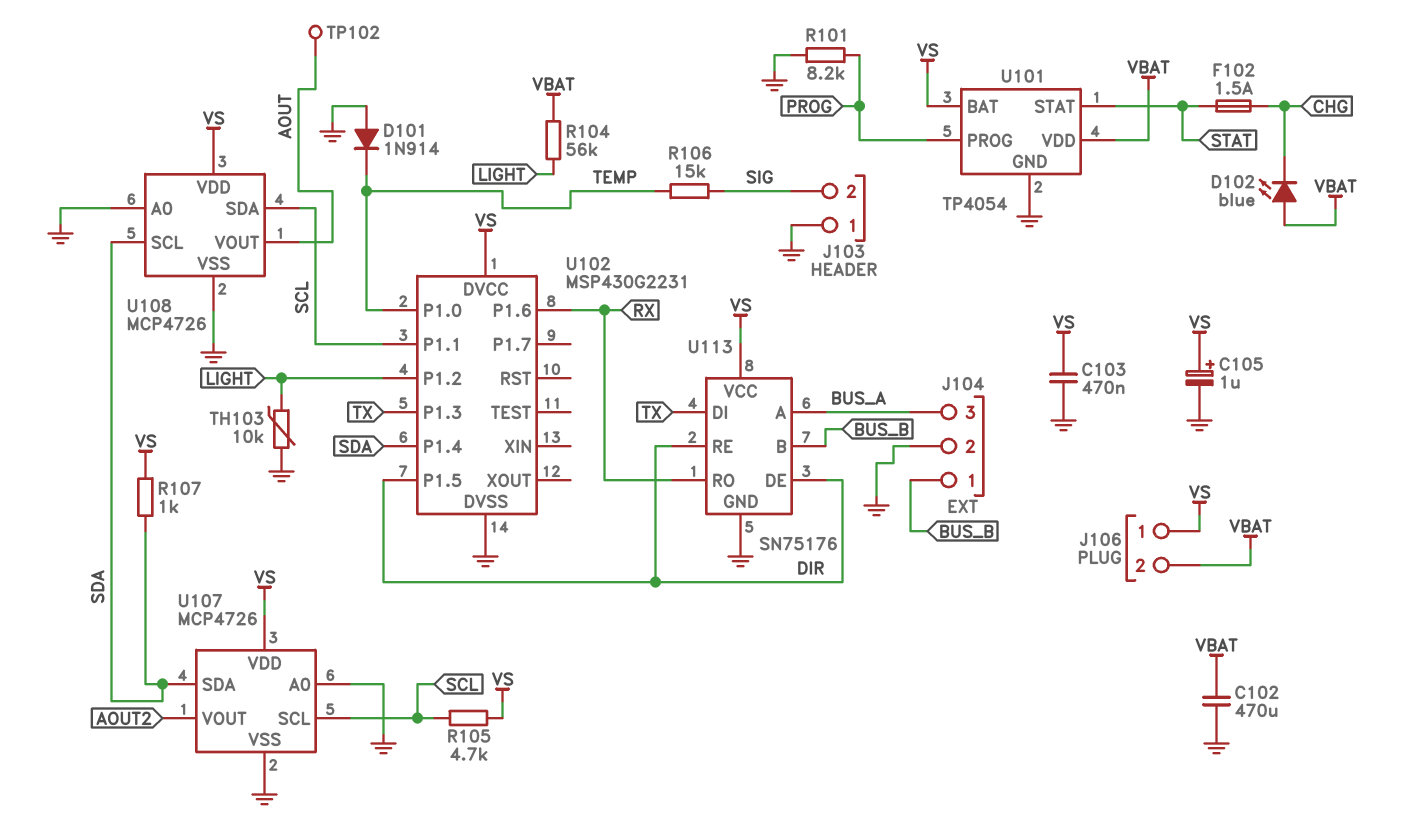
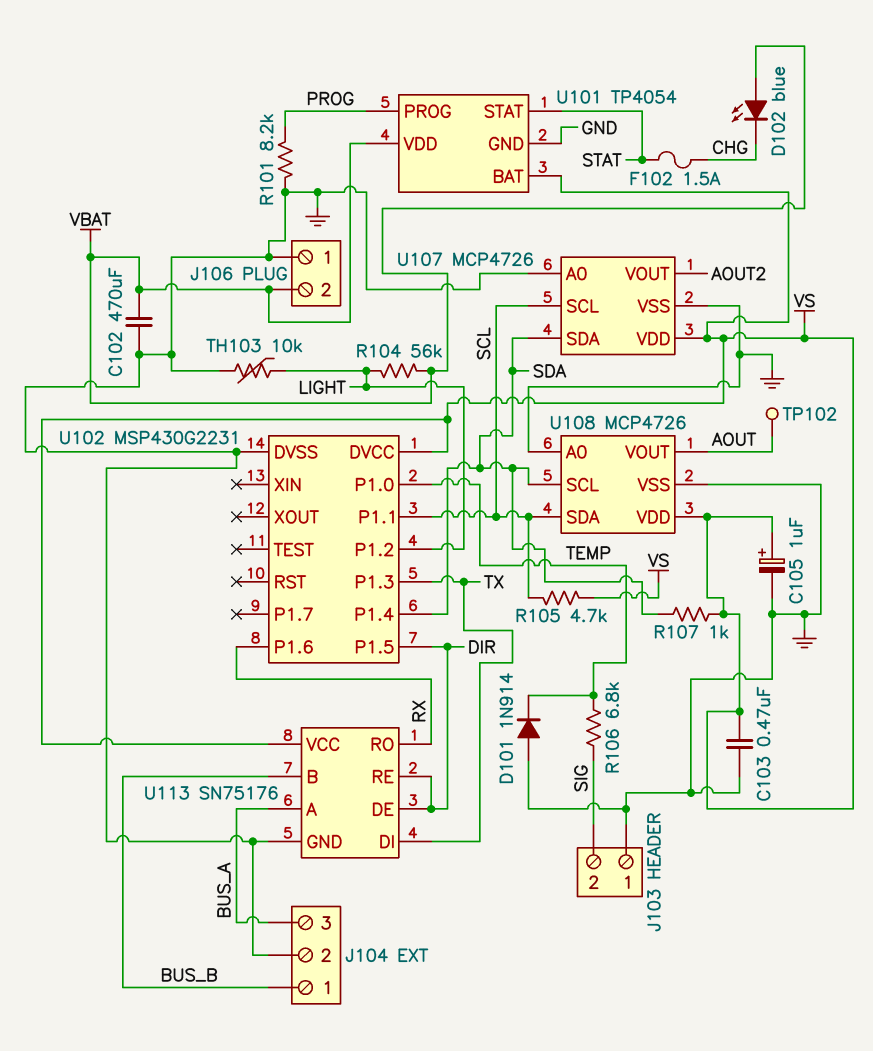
J106 pin 1: VS -> GND
R106: 15k (SIG, TEMP) -> 6.8k (SIG, TEMP)

